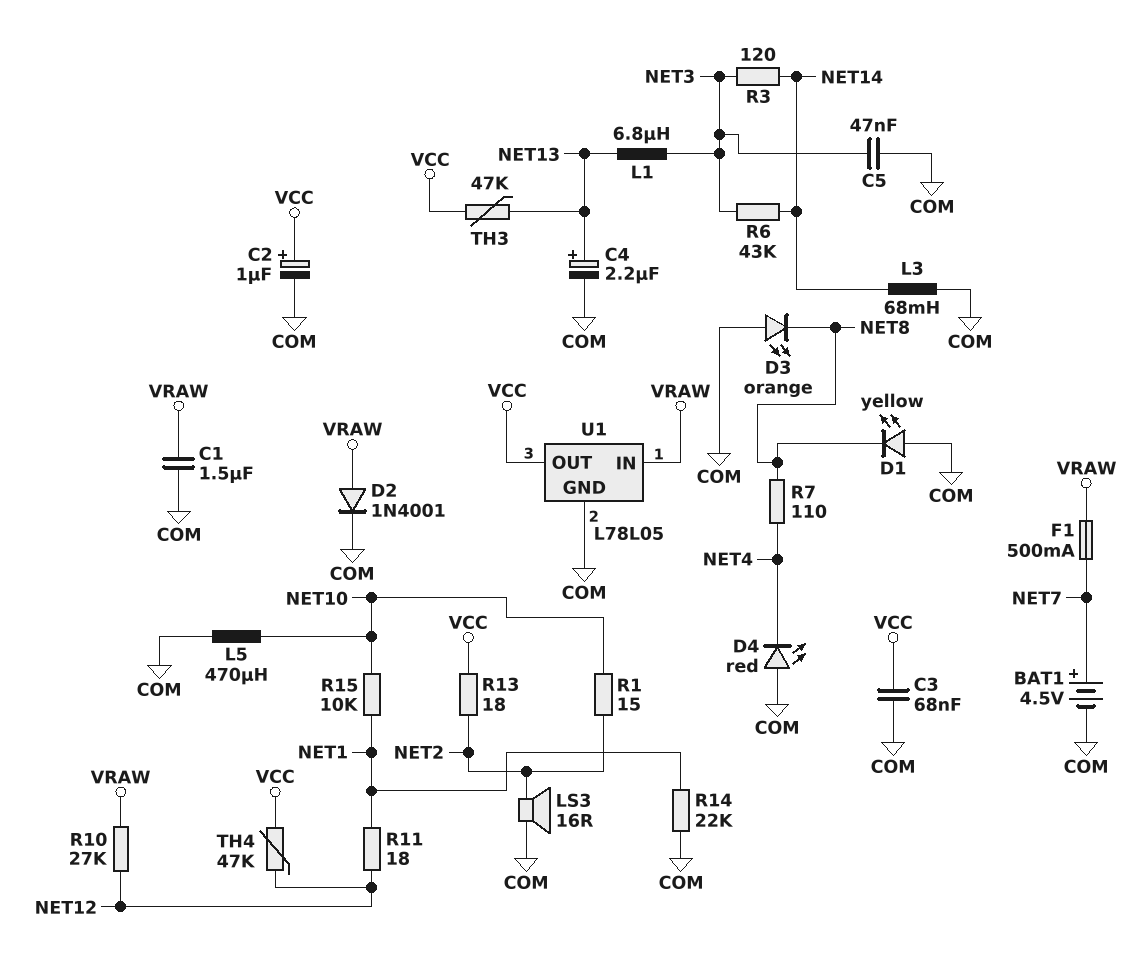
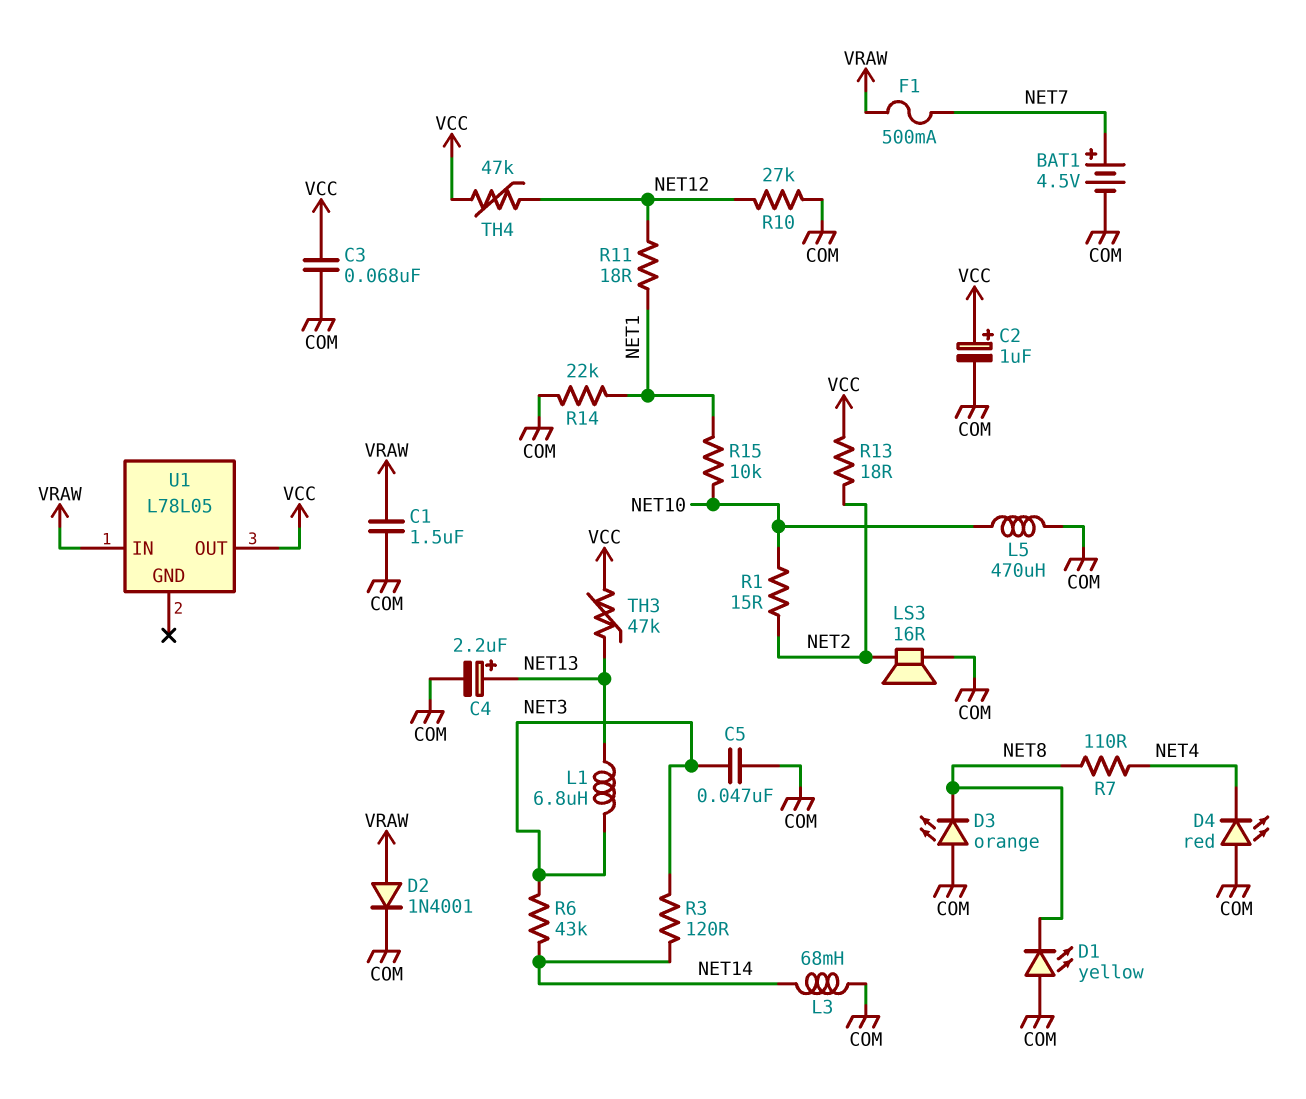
R10: 27k (NET12, VRAW) -> 27k (COM, NET12)
U1 pin GND: COM -> none

